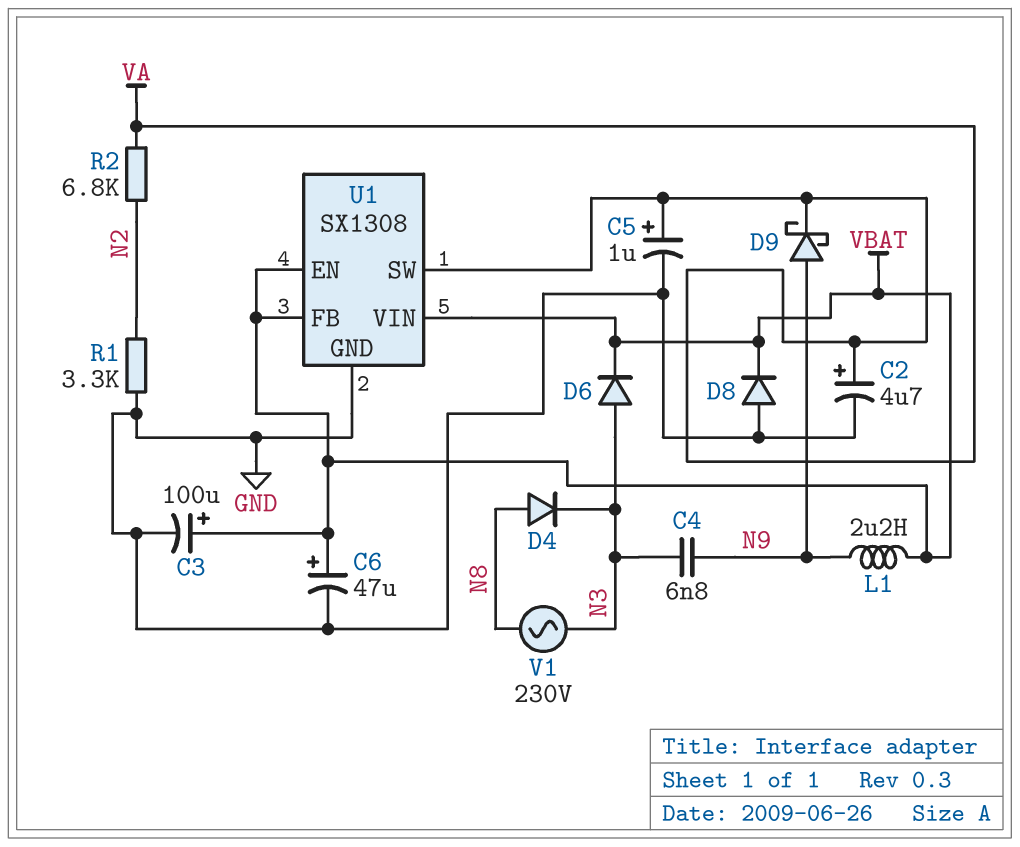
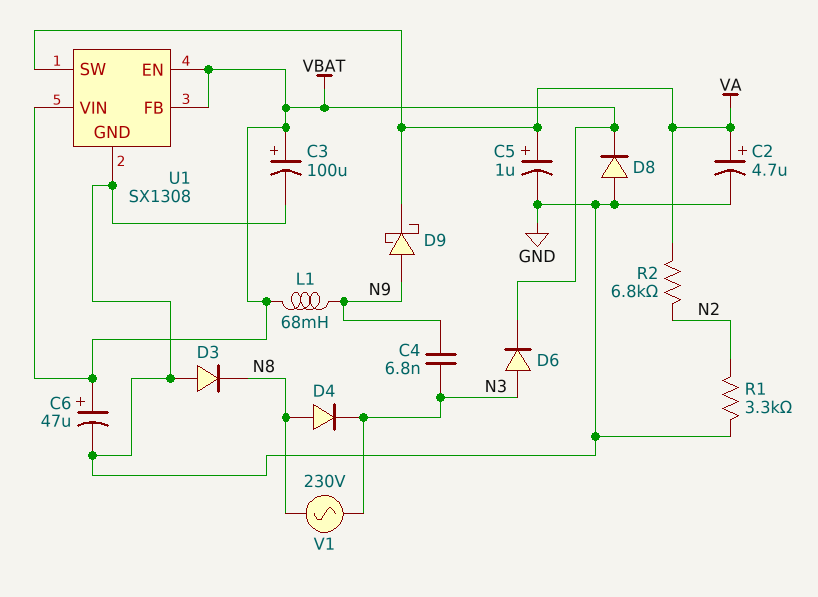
D3: none -> diode (A GND, K N8)
L1: 2.2uH (N9, VBAT) -> 68mH (N9, VBAT)

